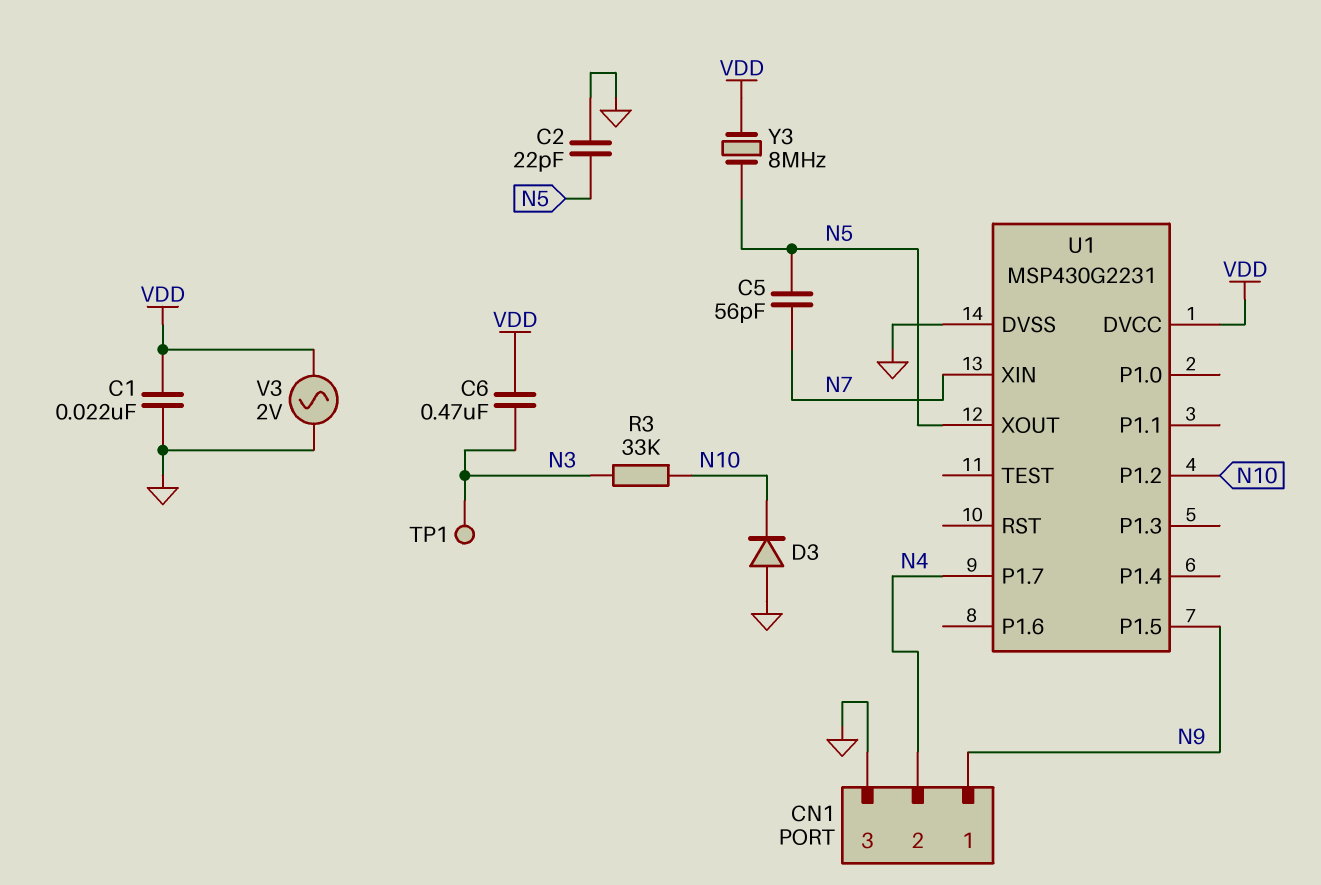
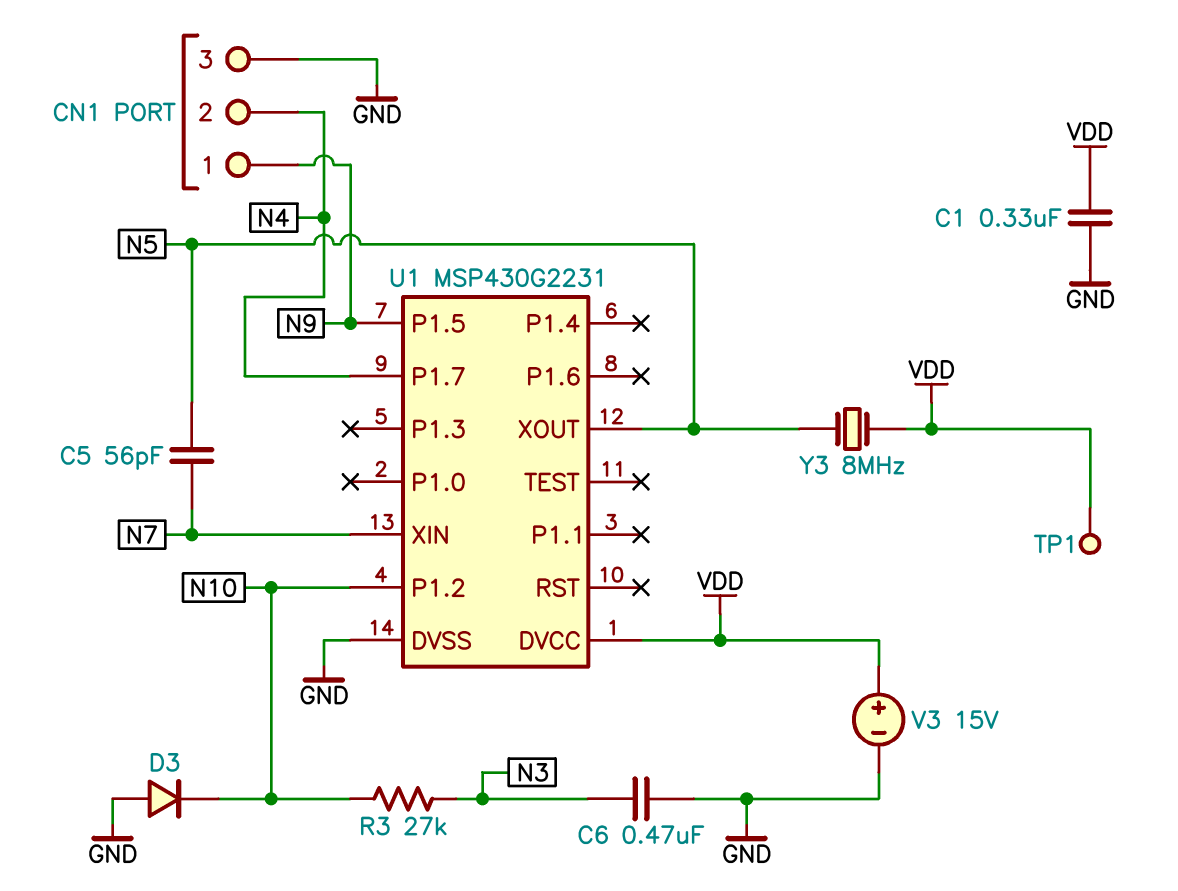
C1: 22nF (GND, VDD) -> 330nF (GND, VDD)
C2: 22pF (GND, N5) -> none
C6: 470nF (N3, VDD) -> 470nF (GND, N3)
R3: 33k (N3, N10) -> 27k (N3, N10)
TP1: test point (N3) -> test point (VDD)
V3: AC 2V (GND, VDD) -> 15V (plus VDD, minus GND)

